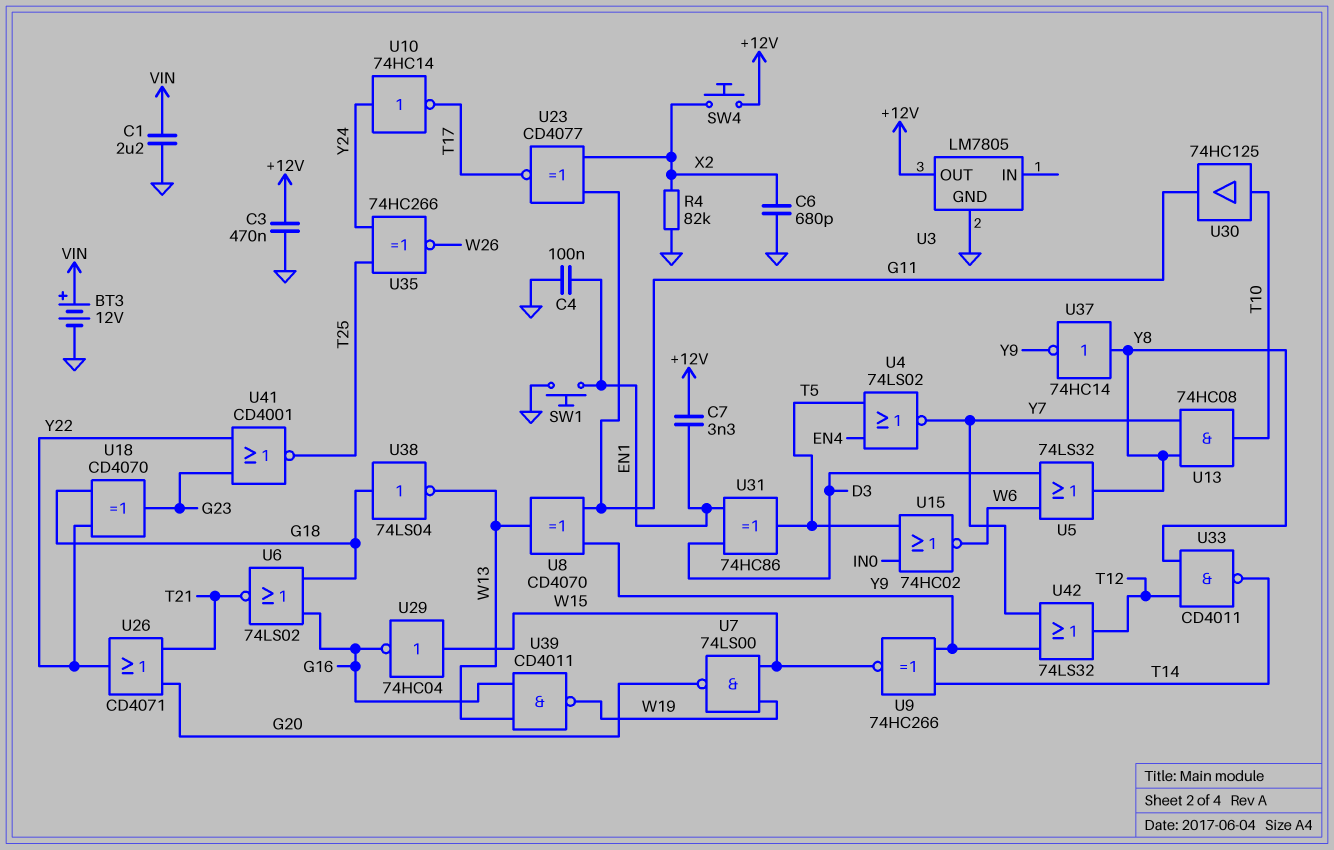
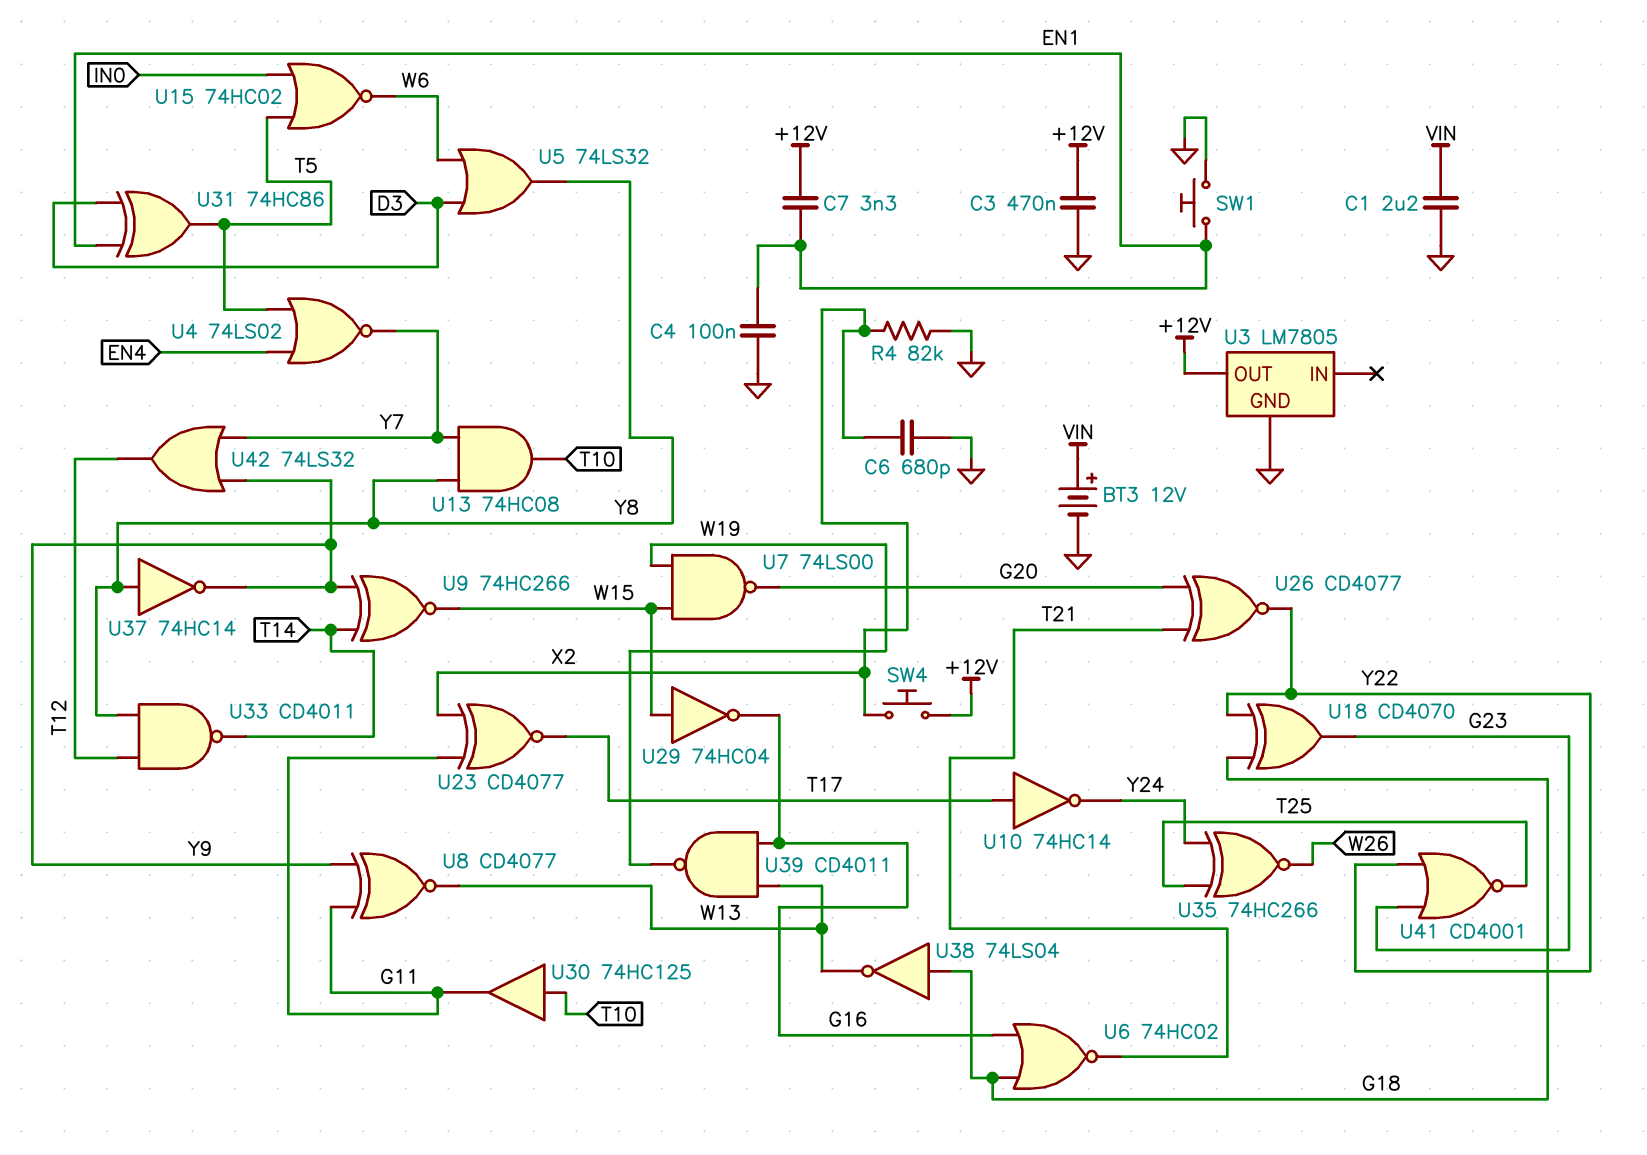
U6: NOR 74LS02 (in G16, in G18, out T21) -> NOR 74HC02 (in G16, in G18, out T21)
U8: XOR CD4070 (in G11, in Y9, out W13) -> XNOR CD4077 (in G11, in Y9, out W13)
U10: NOT 74HC14 (in Y24, out T17) -> NOT 74HC14 (in T17, out Y24)
U26: OR CD4071 (in G20, in T21, out Y22) -> XNOR CD4077 (in G20, in T21, out Y22)

